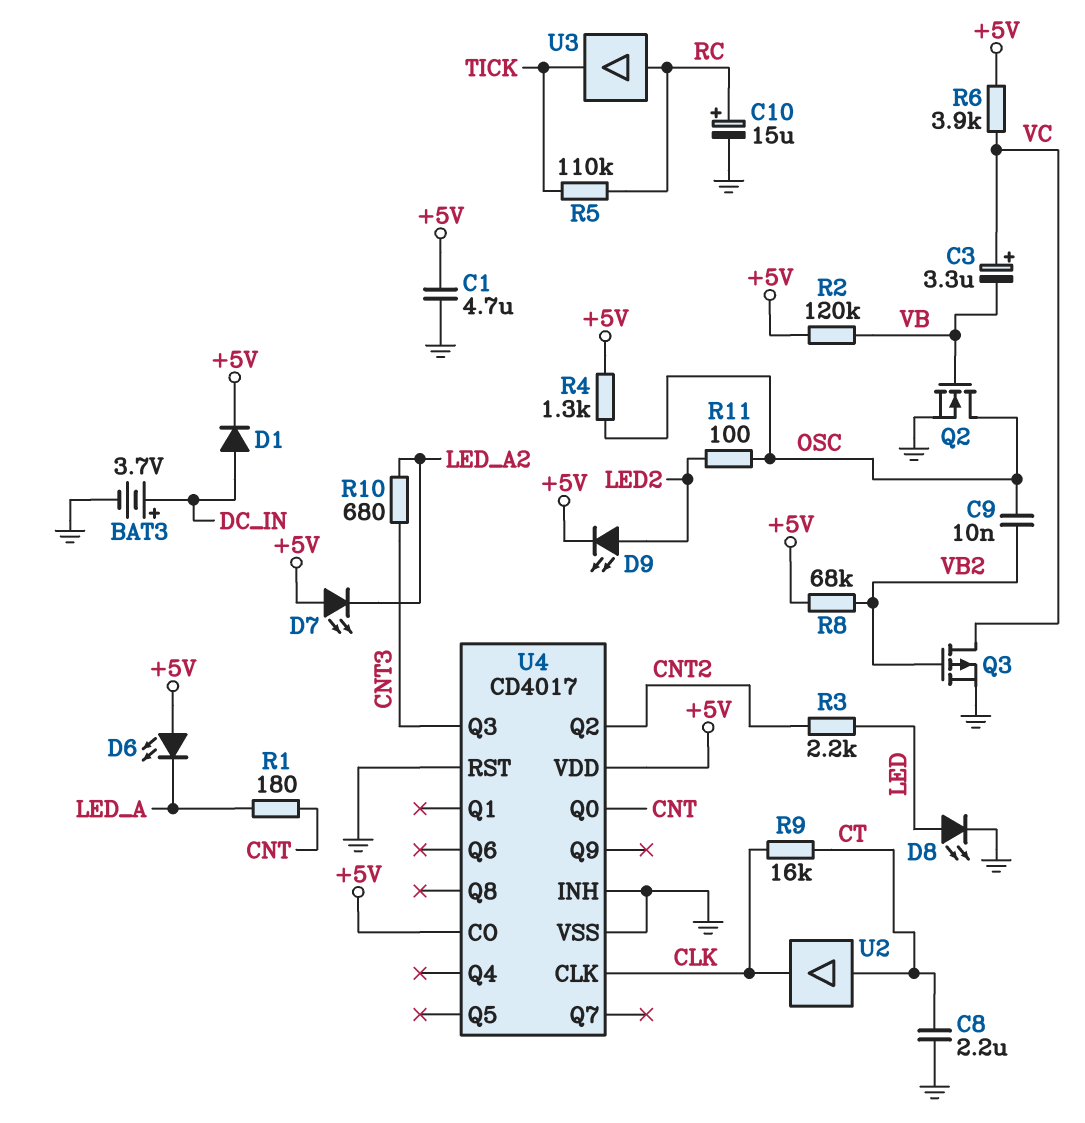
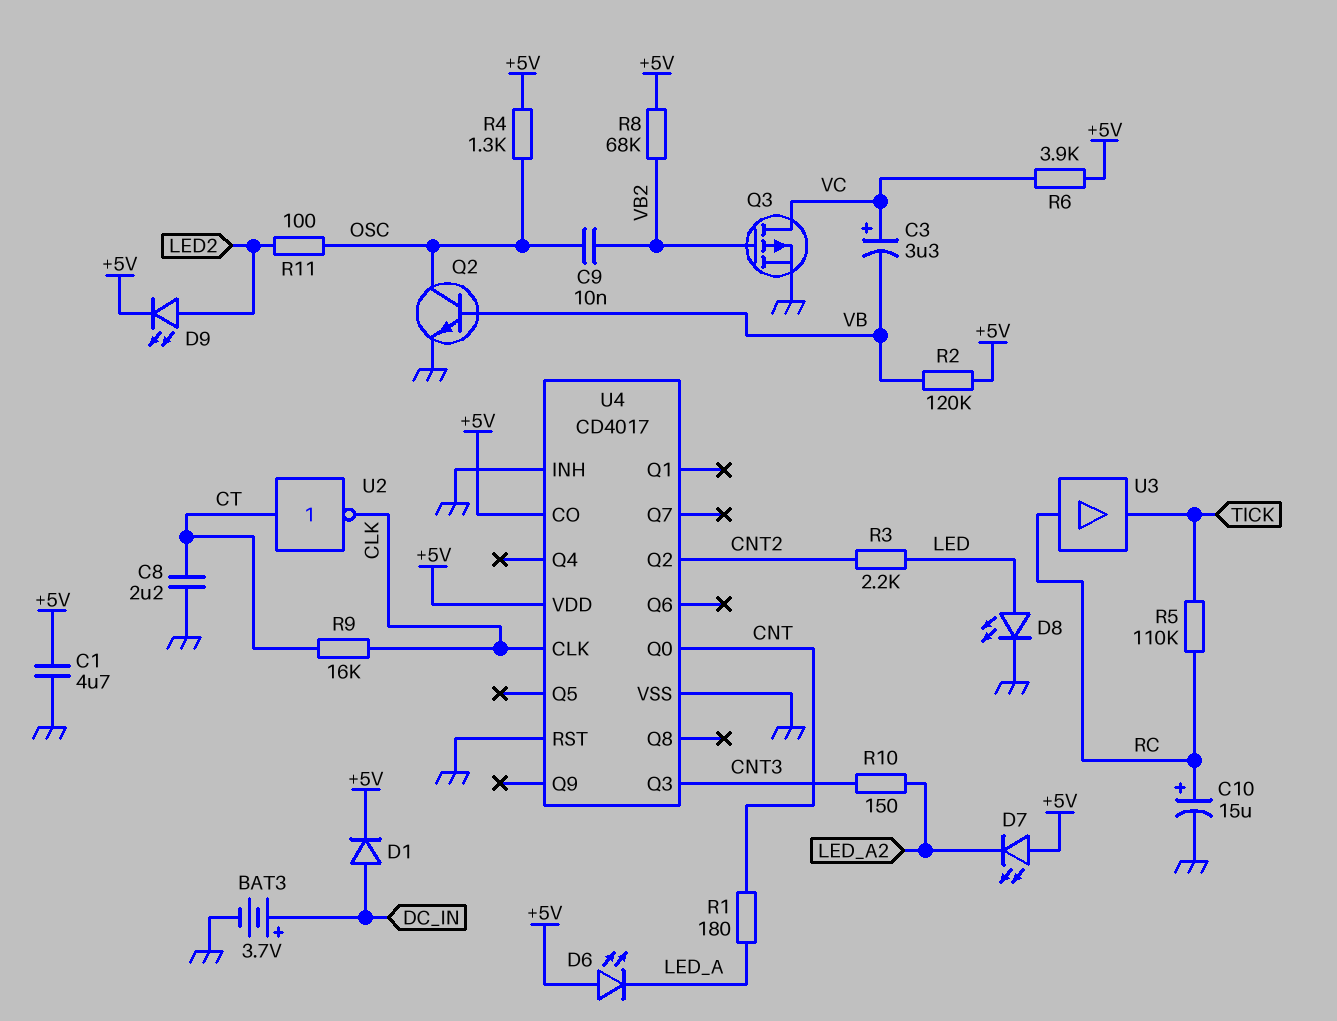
Q2: NMOS (G VB, D OSC, S GND) -> NPN (B VB, C OSC, E GND)
R10: 680 (CNT3, LED_A2) -> 150 (CNT3, LED_A2)
U2: buffer (in CT, out CLK) -> NOT (in CT, out CLK)

